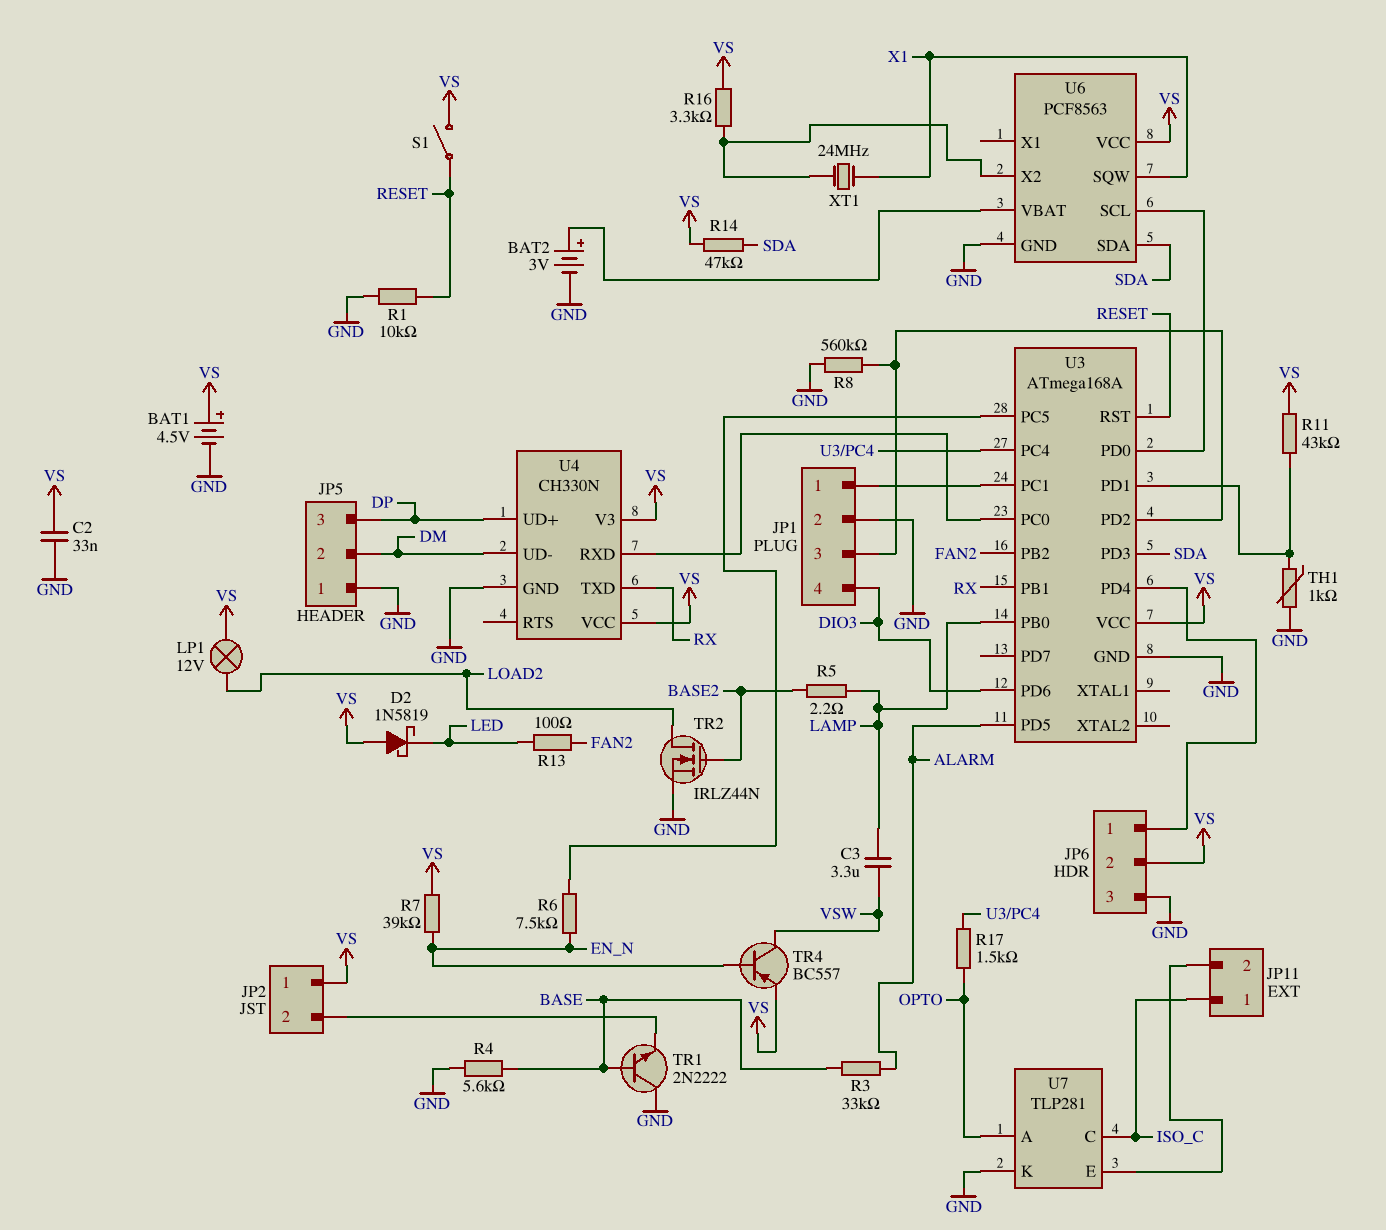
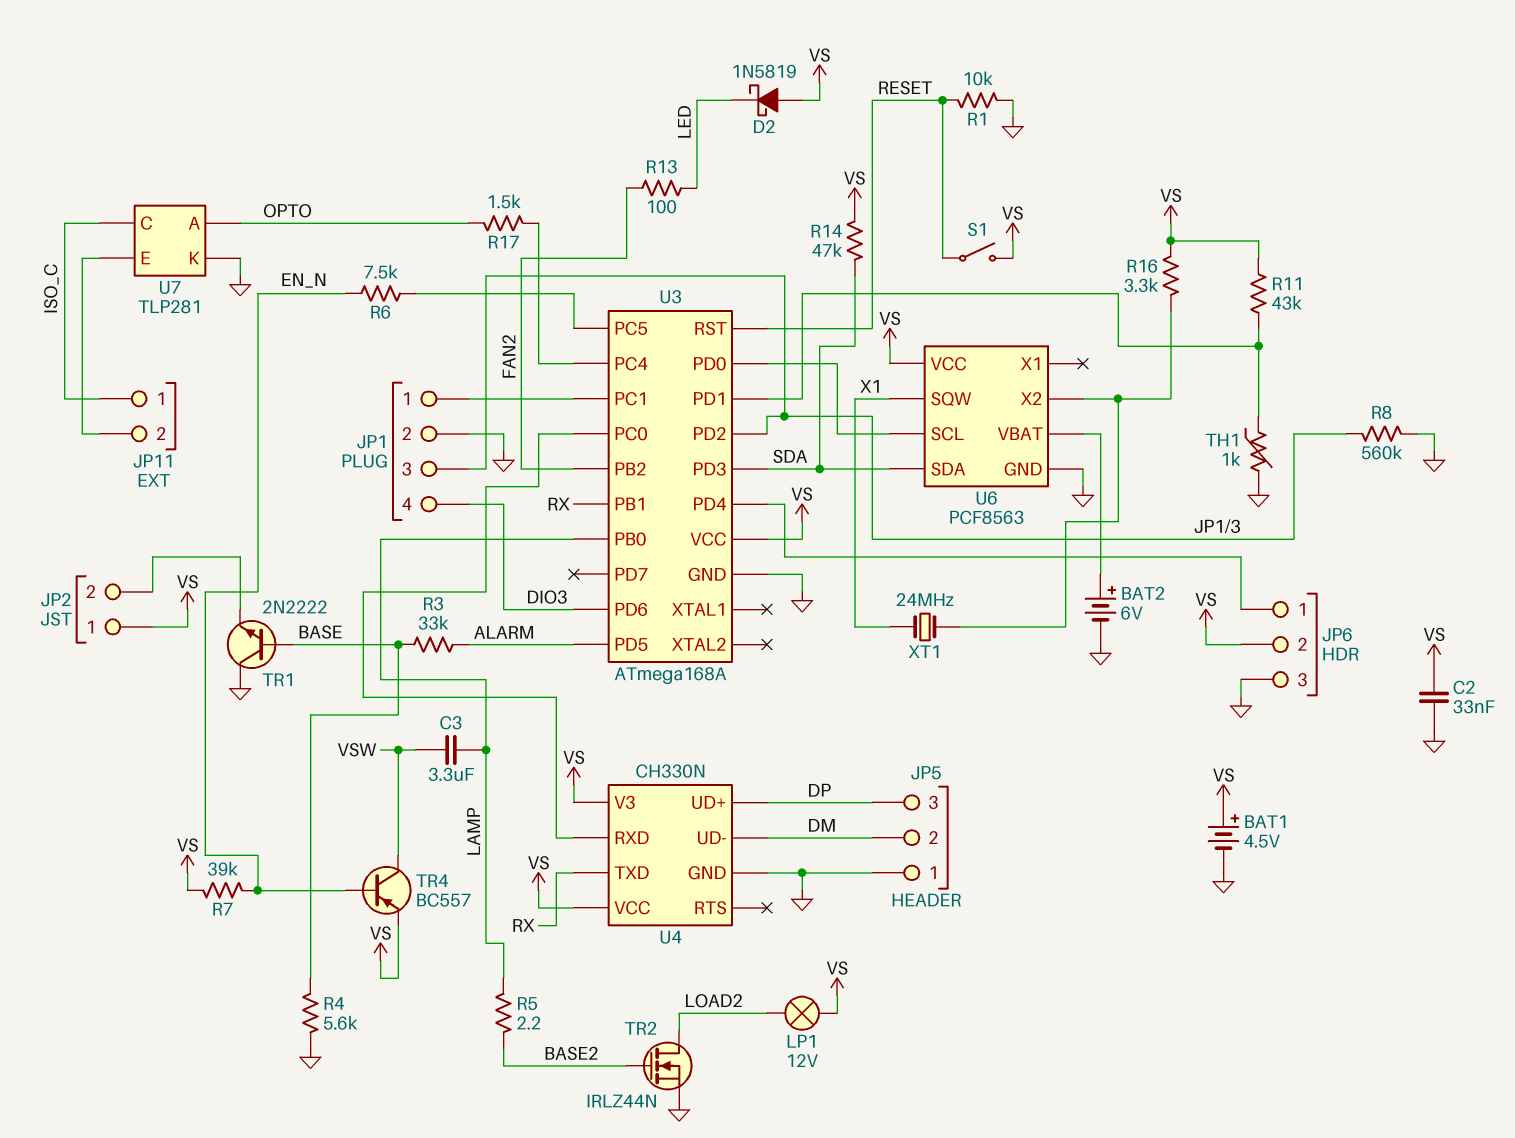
BAT2: 3V (plus U6/VBAT, minus GND) -> 6V (plus U6/VBAT, minus GND)

